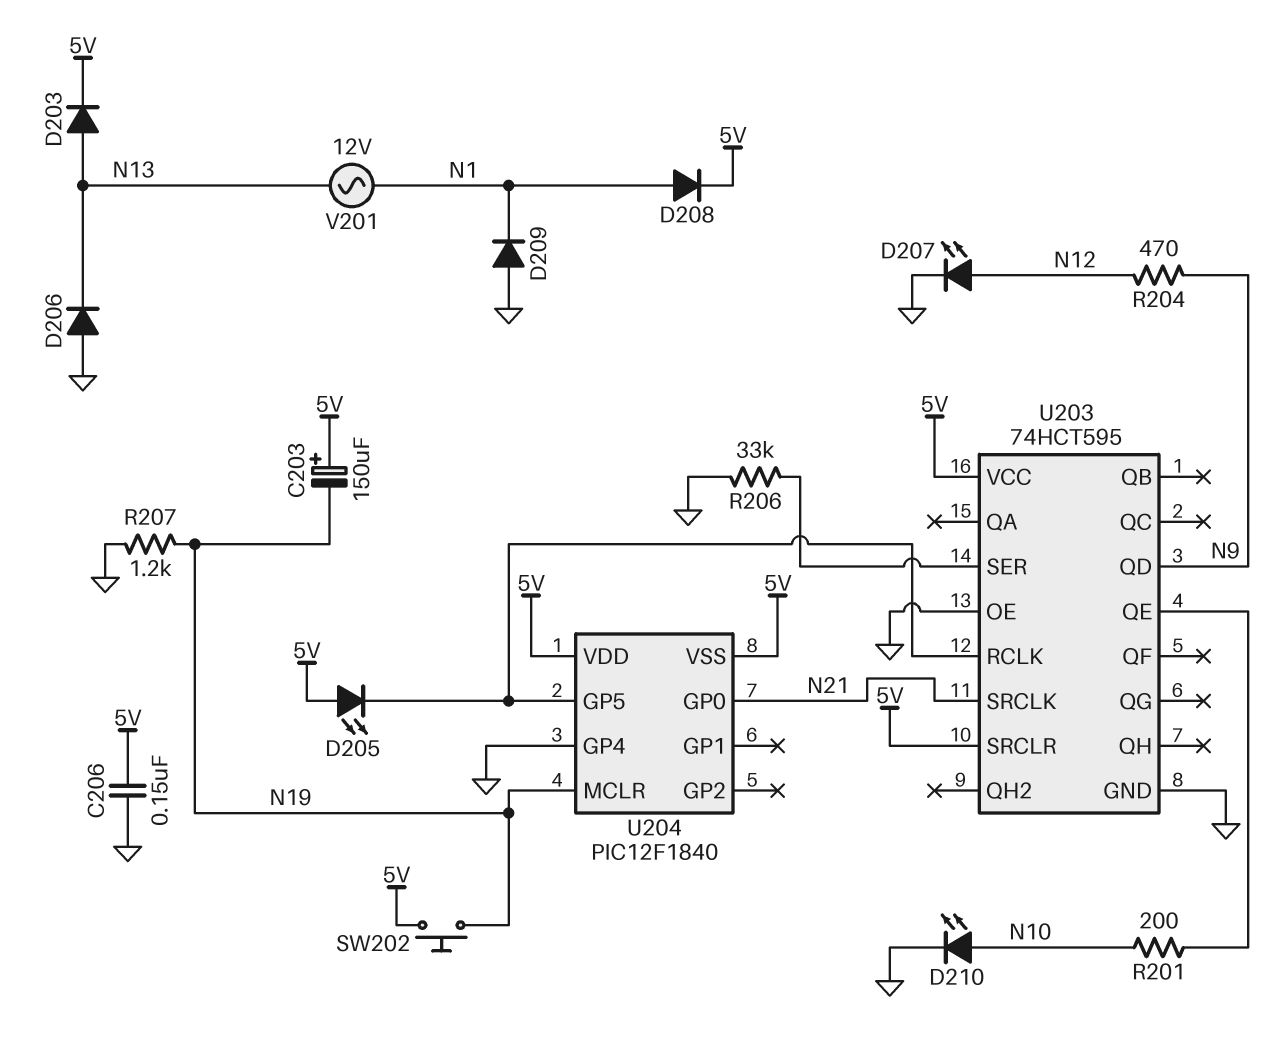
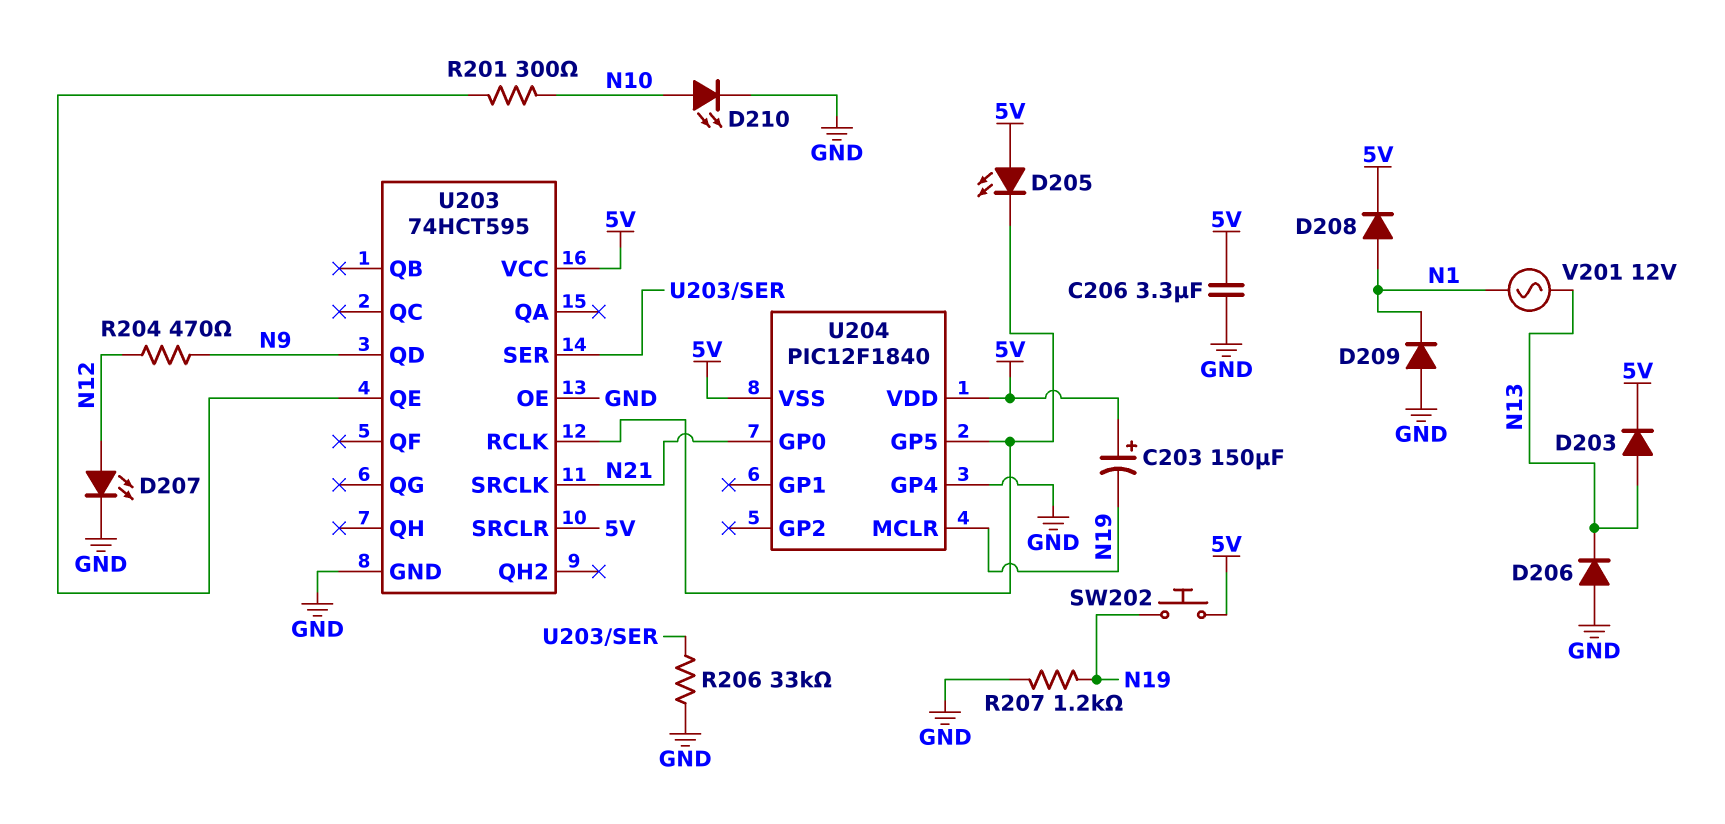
C206: 150nF (5V, GND) -> 3.3uF (5V, GND)
R201: 200 (N10, U203/QE) -> 300 (N10, U203/QE)

